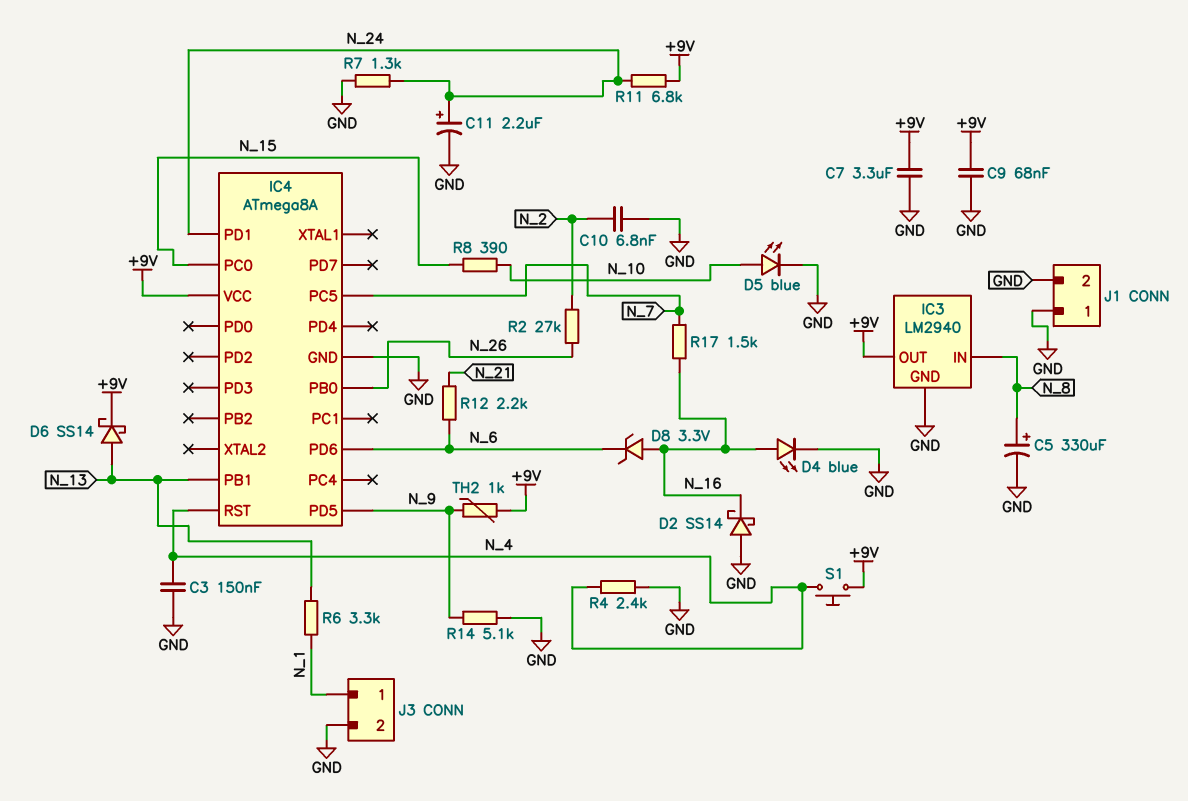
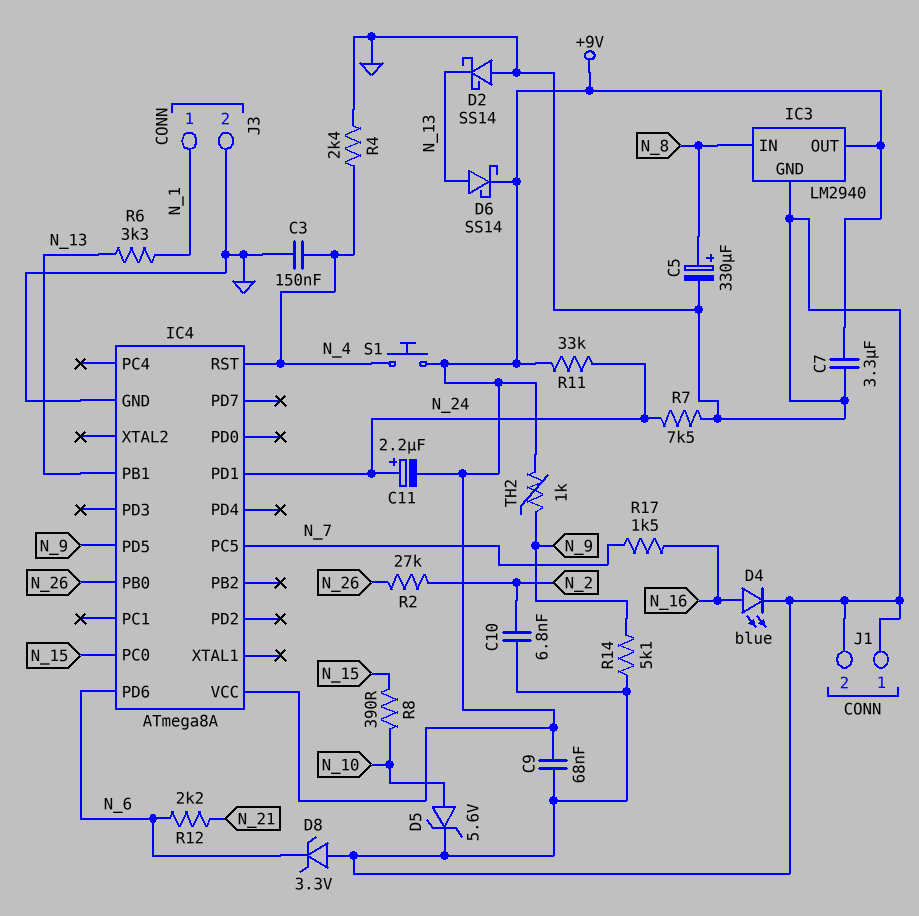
C11: 2.2uF (plus N_24, minus GND) -> 2.2uF (plus N_24, minus +9V)
D2: schottky SS14 (A GND, K N_16) -> schottky SS14 (A GND, K N_13)
D5: LED blue (A N_10, K GND) -> zener 5.6V (A N_10, K GND)
D8: zener 3.3V (A N_16, K N_6) -> zener 3.3V (A GND, K N_6)
R7: 1.3k (GND, N_24) -> 7.5k (GND, N_24)
R11: 6.8k (+9V, N_24) -> 33k (+9V, N_24)

